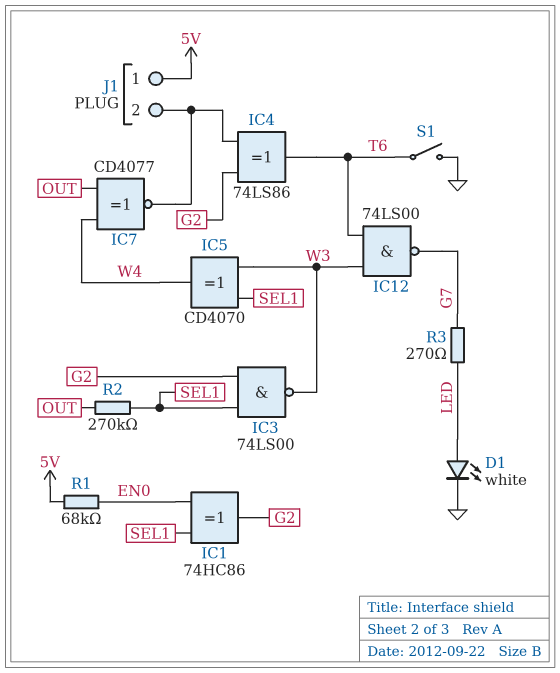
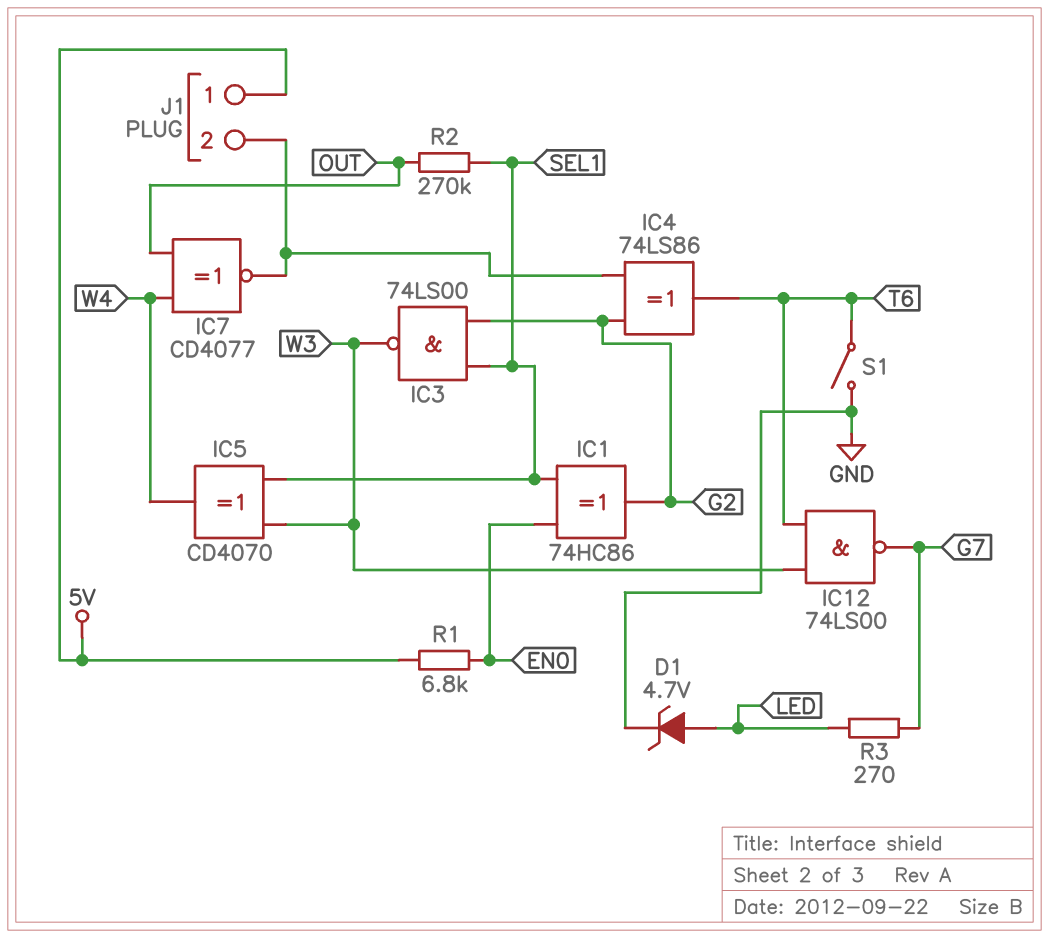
D1: LED white (A LED, K GND) -> zener 4.7V (A LED, K GND)
R1: 68k (5V, EN0) -> 6.8k (5V, EN0)

